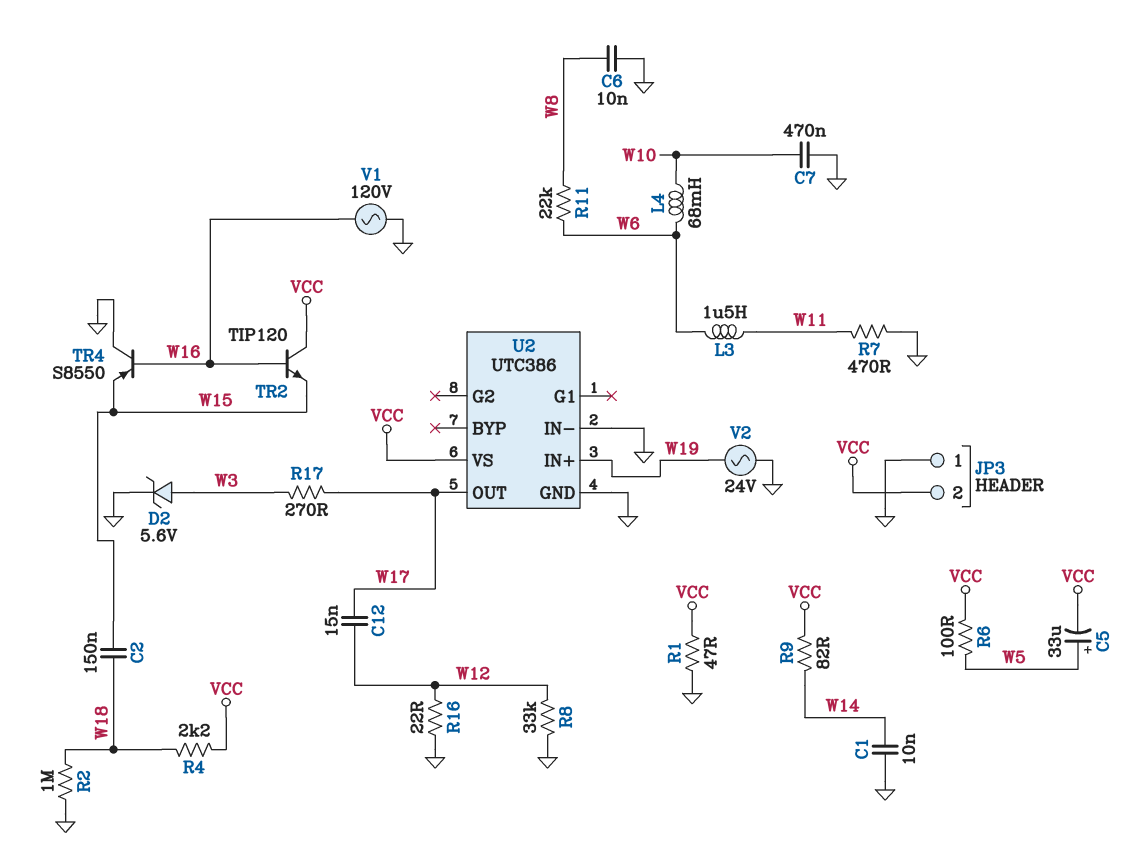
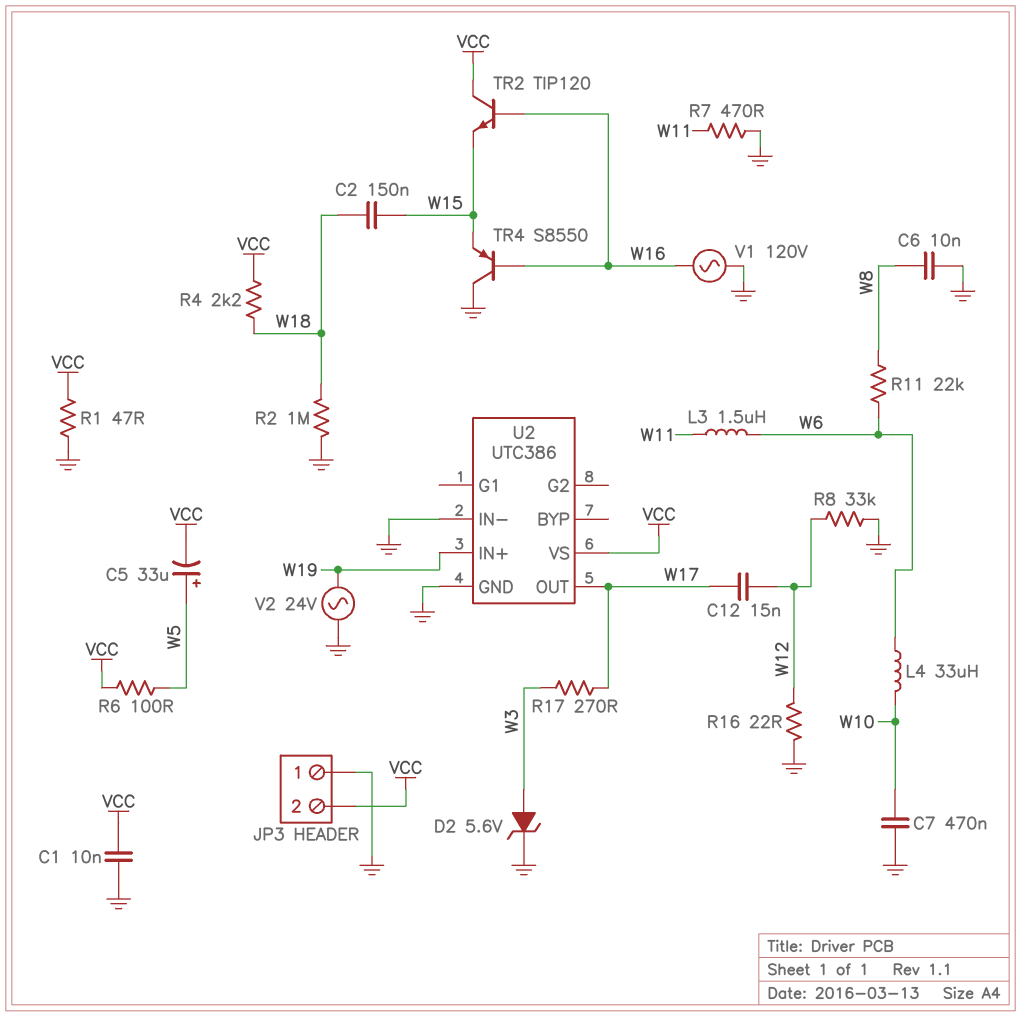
C1: 10nF (GND, W14) -> 10nF (GND, VCC)
L4: 68mH (W6, W10) -> 33uH (W6, W10)
R9: 82 (VCC, W14) -> none

